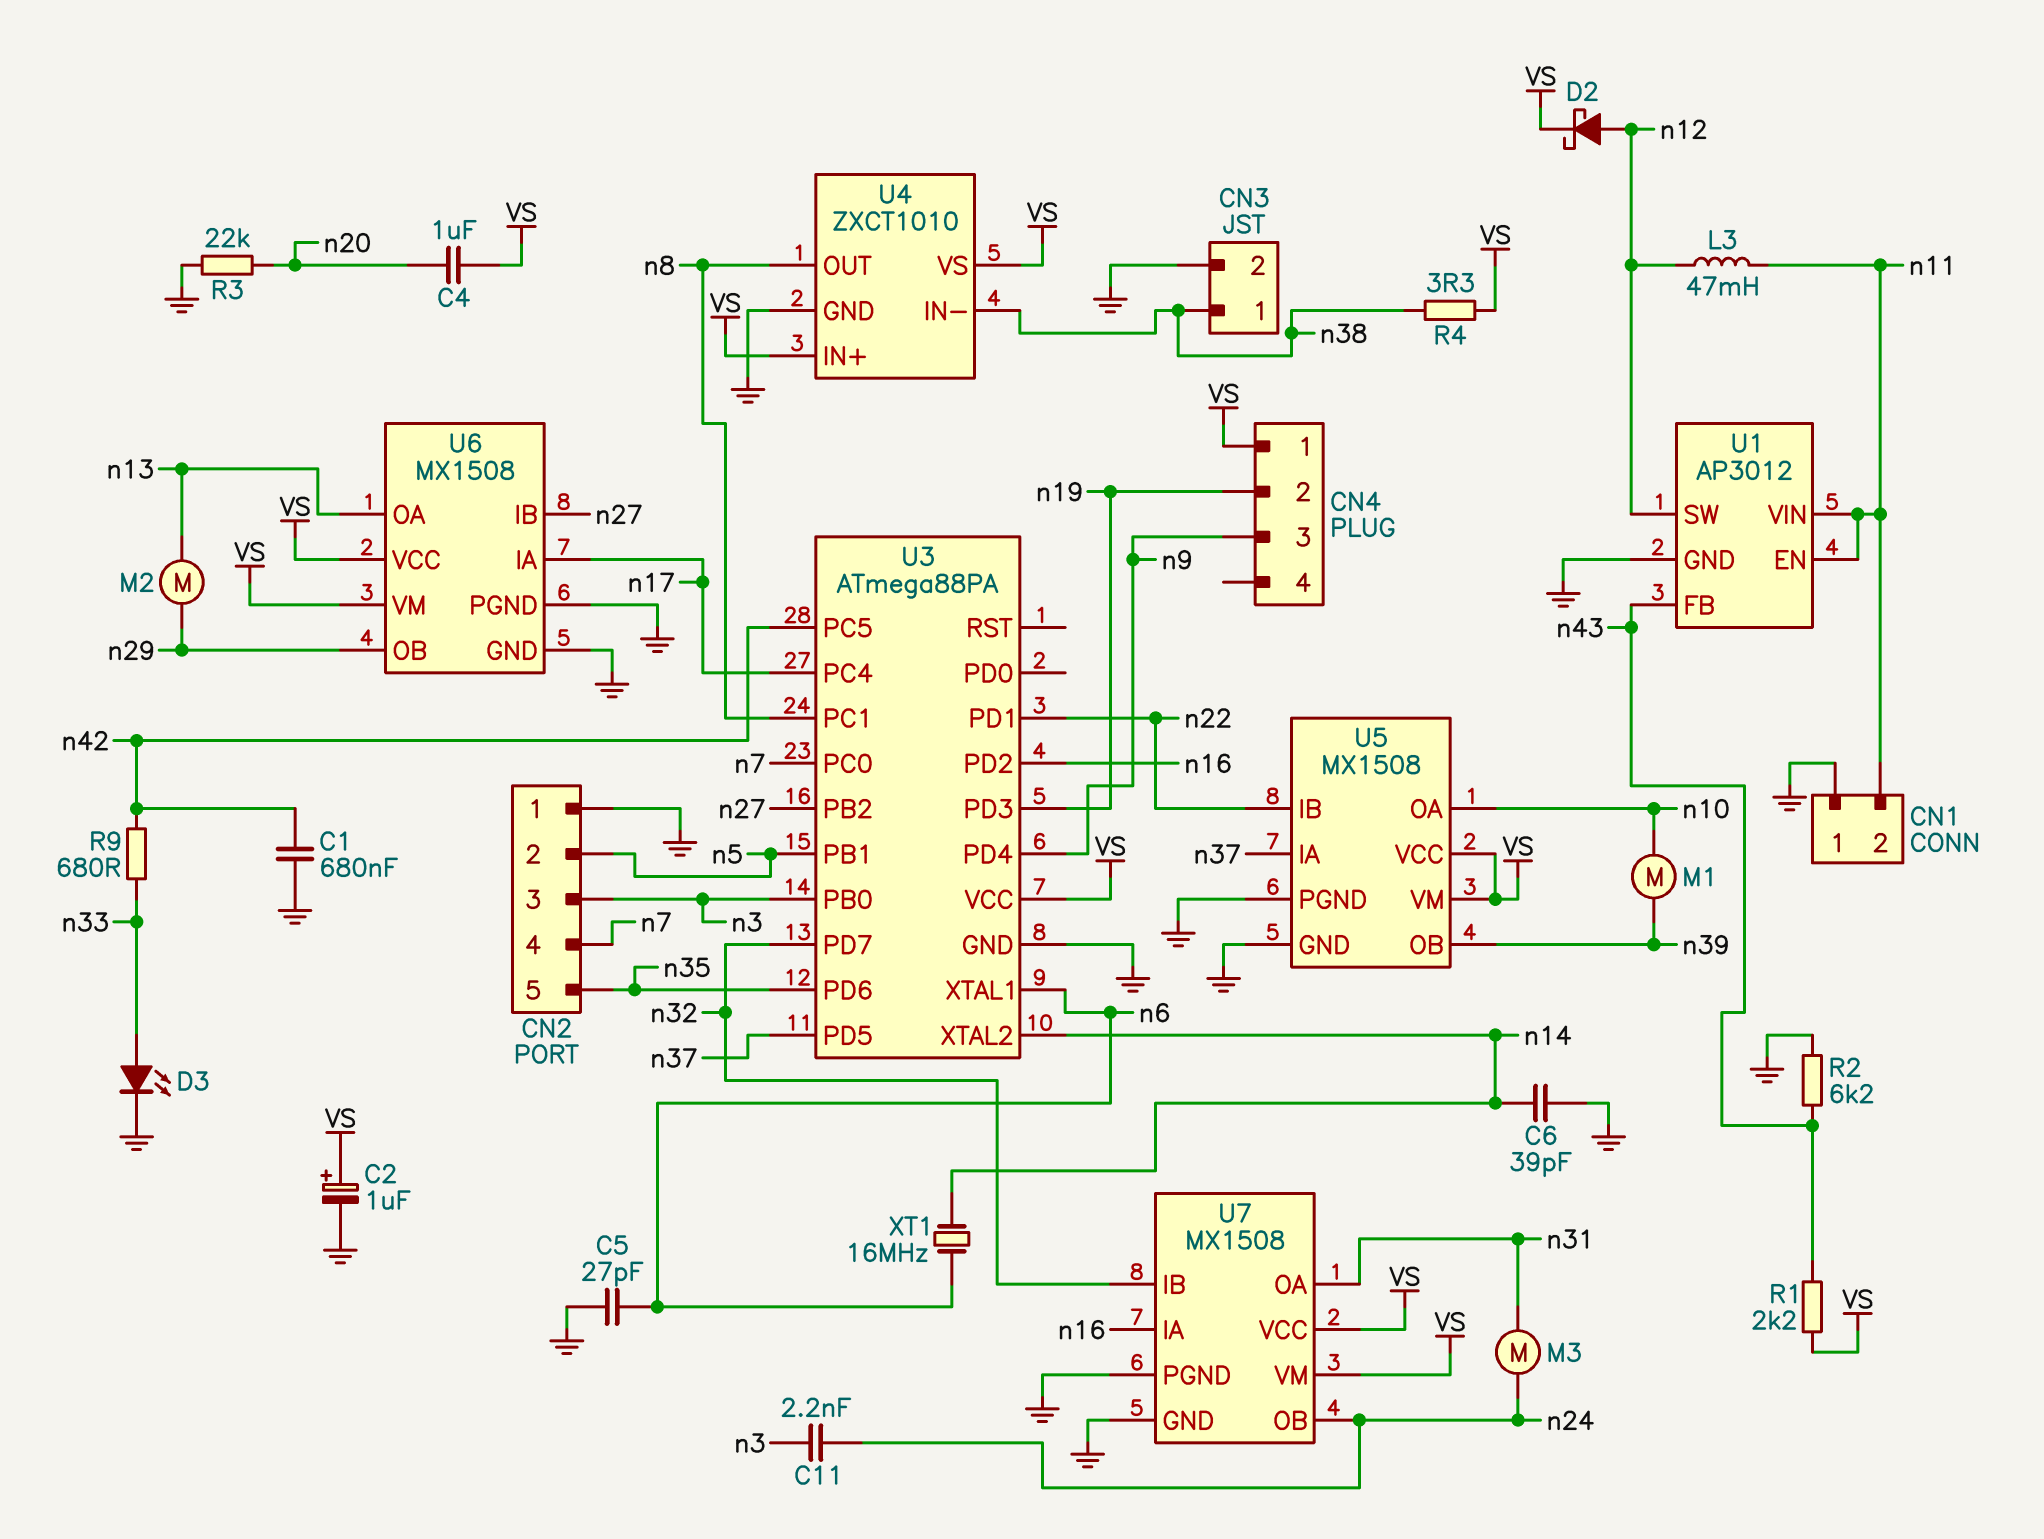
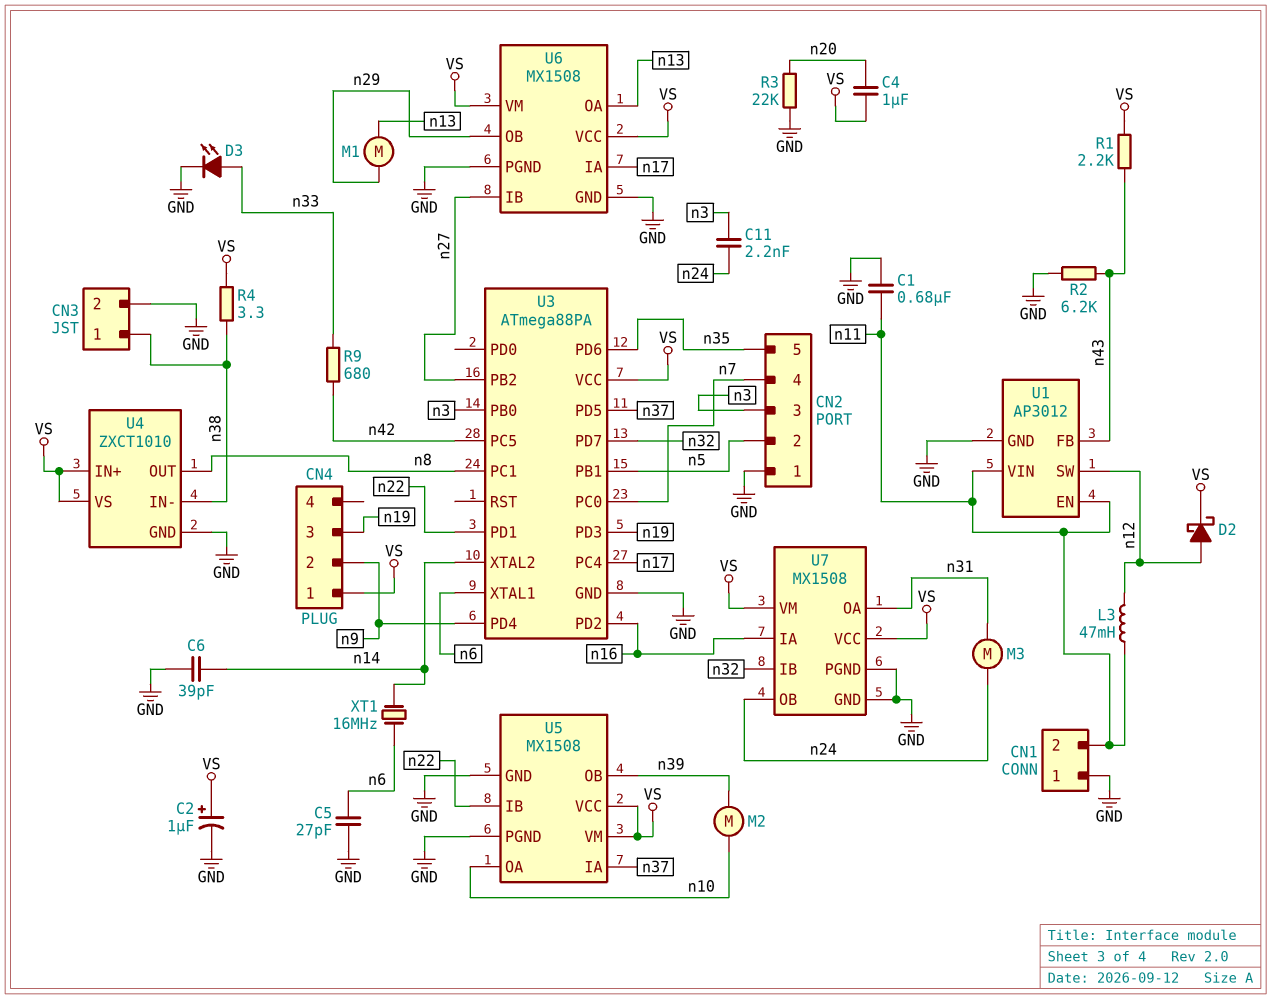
C1: 680nF (GND, n42) -> 680nF (GND, n11)
CN4 pin 2: n19 -> n9
CN4 pin 3: n9 -> n19
M1: motor (n10, n39) -> motor (n13, n29)
M2: motor (n13, n29) -> motor (n10, n39)

